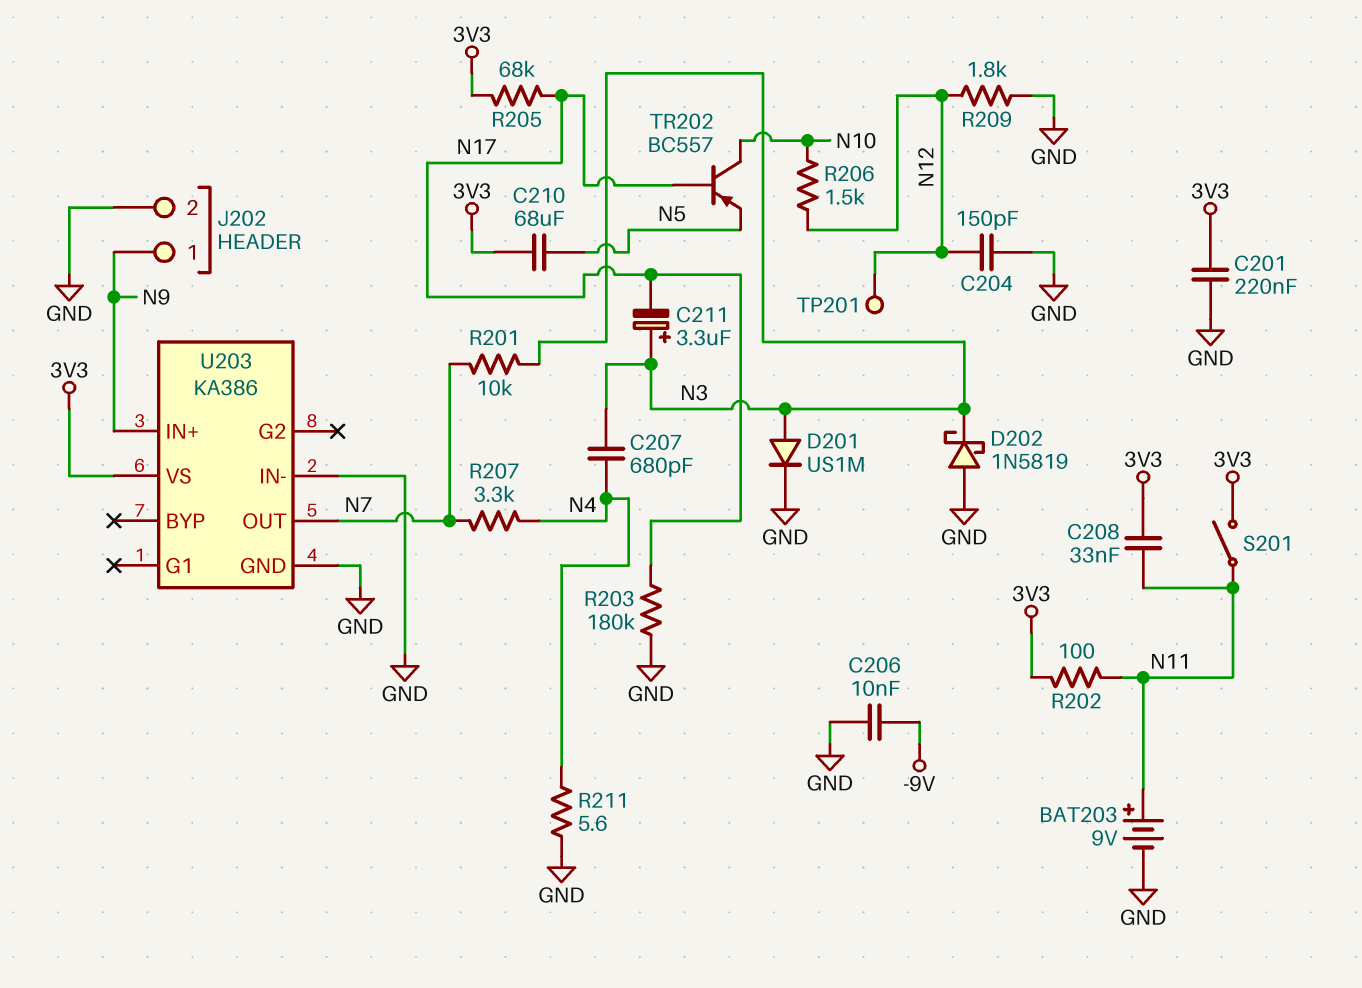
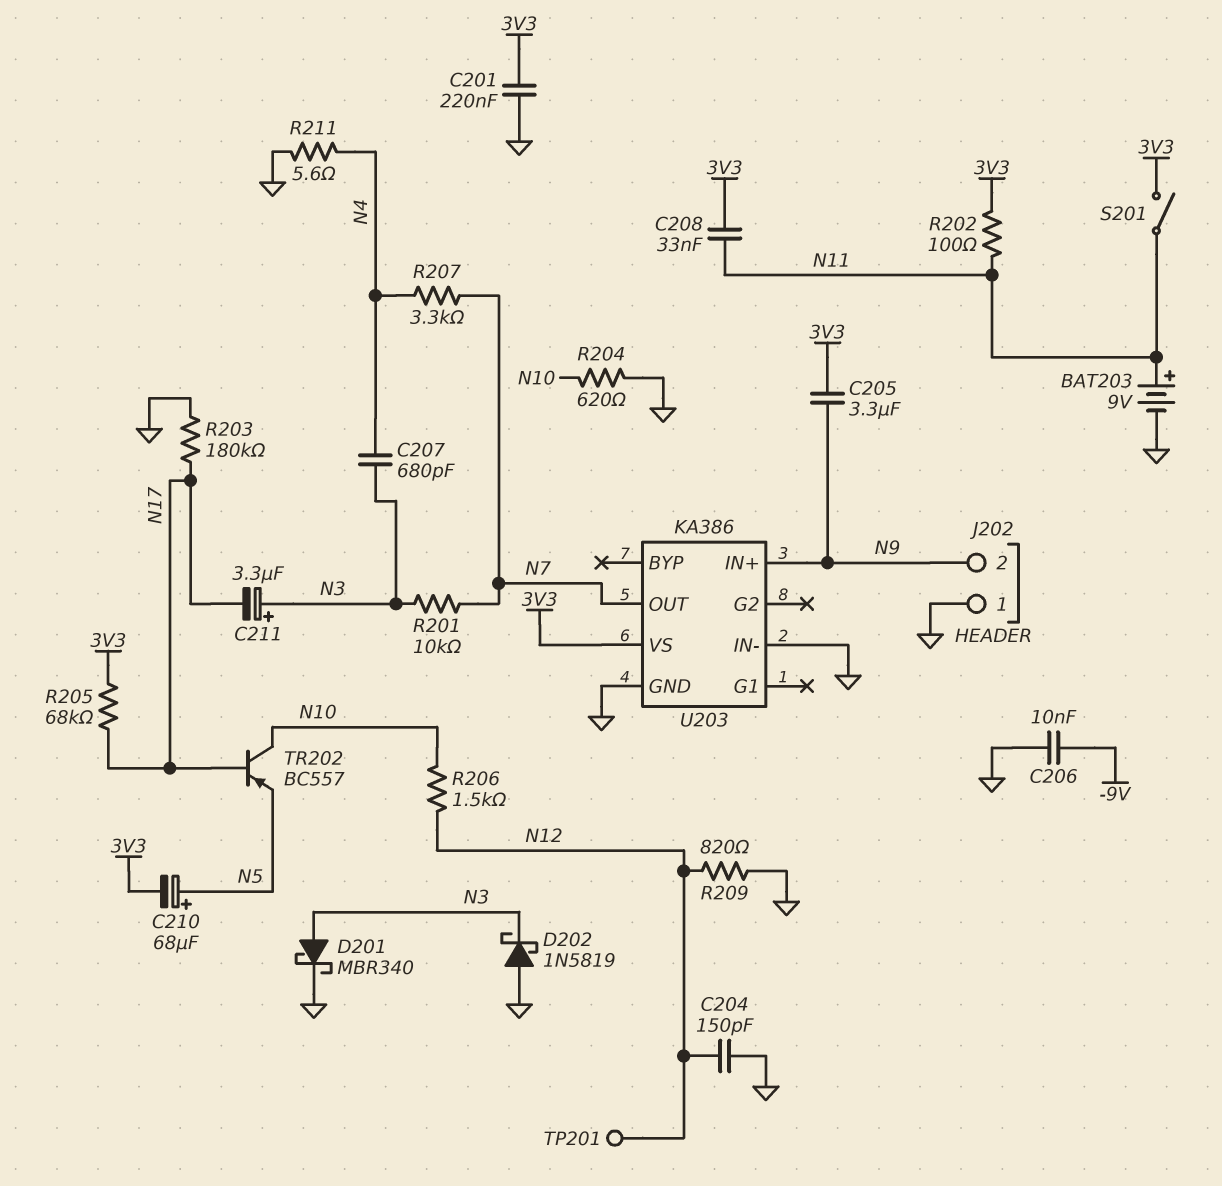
C205: none -> 3.3uF (3V3, N9)
C210: 68uF (3V3, N5) -> 68uF (plus N5, minus 3V3)
D201: diode US1M (A N3, K GND) -> schottky MBR340 (A N3, K GND)
J202 pin 1: N9 -> GND
J202 pin 2: GND -> N9
R204: none -> 620 (GND, N10)
R209: 1.8k (GND, N12) -> 820 (GND, N12)

